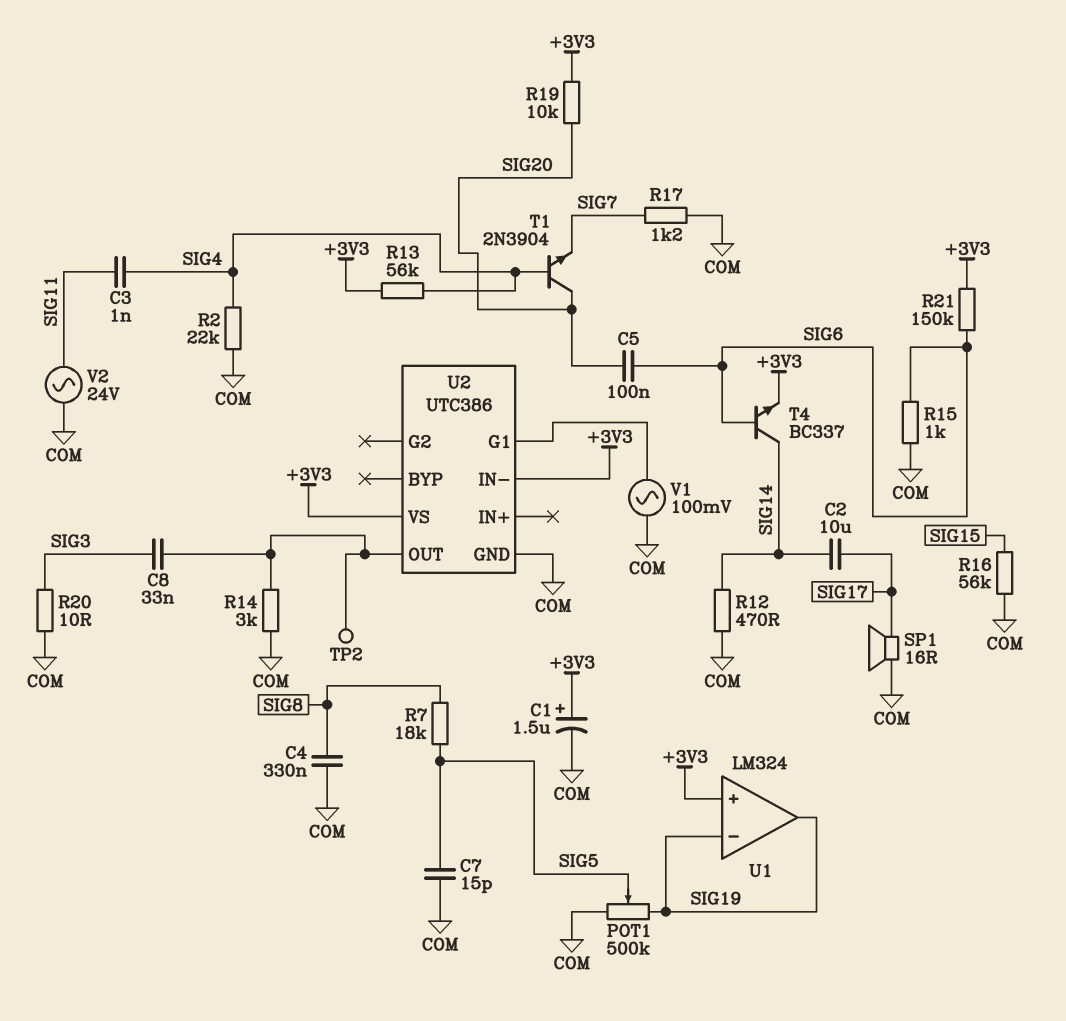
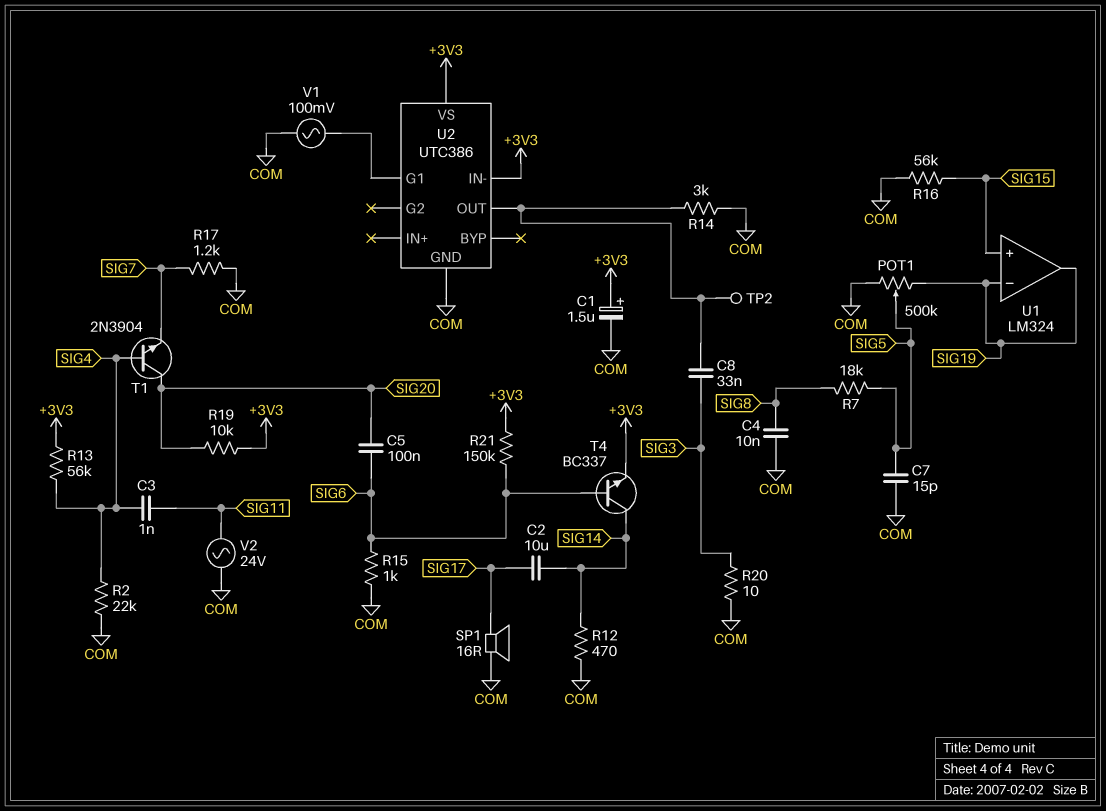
C4: 330nF (COM, SIG8) -> 10nF (COM, SIG8)
U1 pin in+: +3V3 -> SIG15

